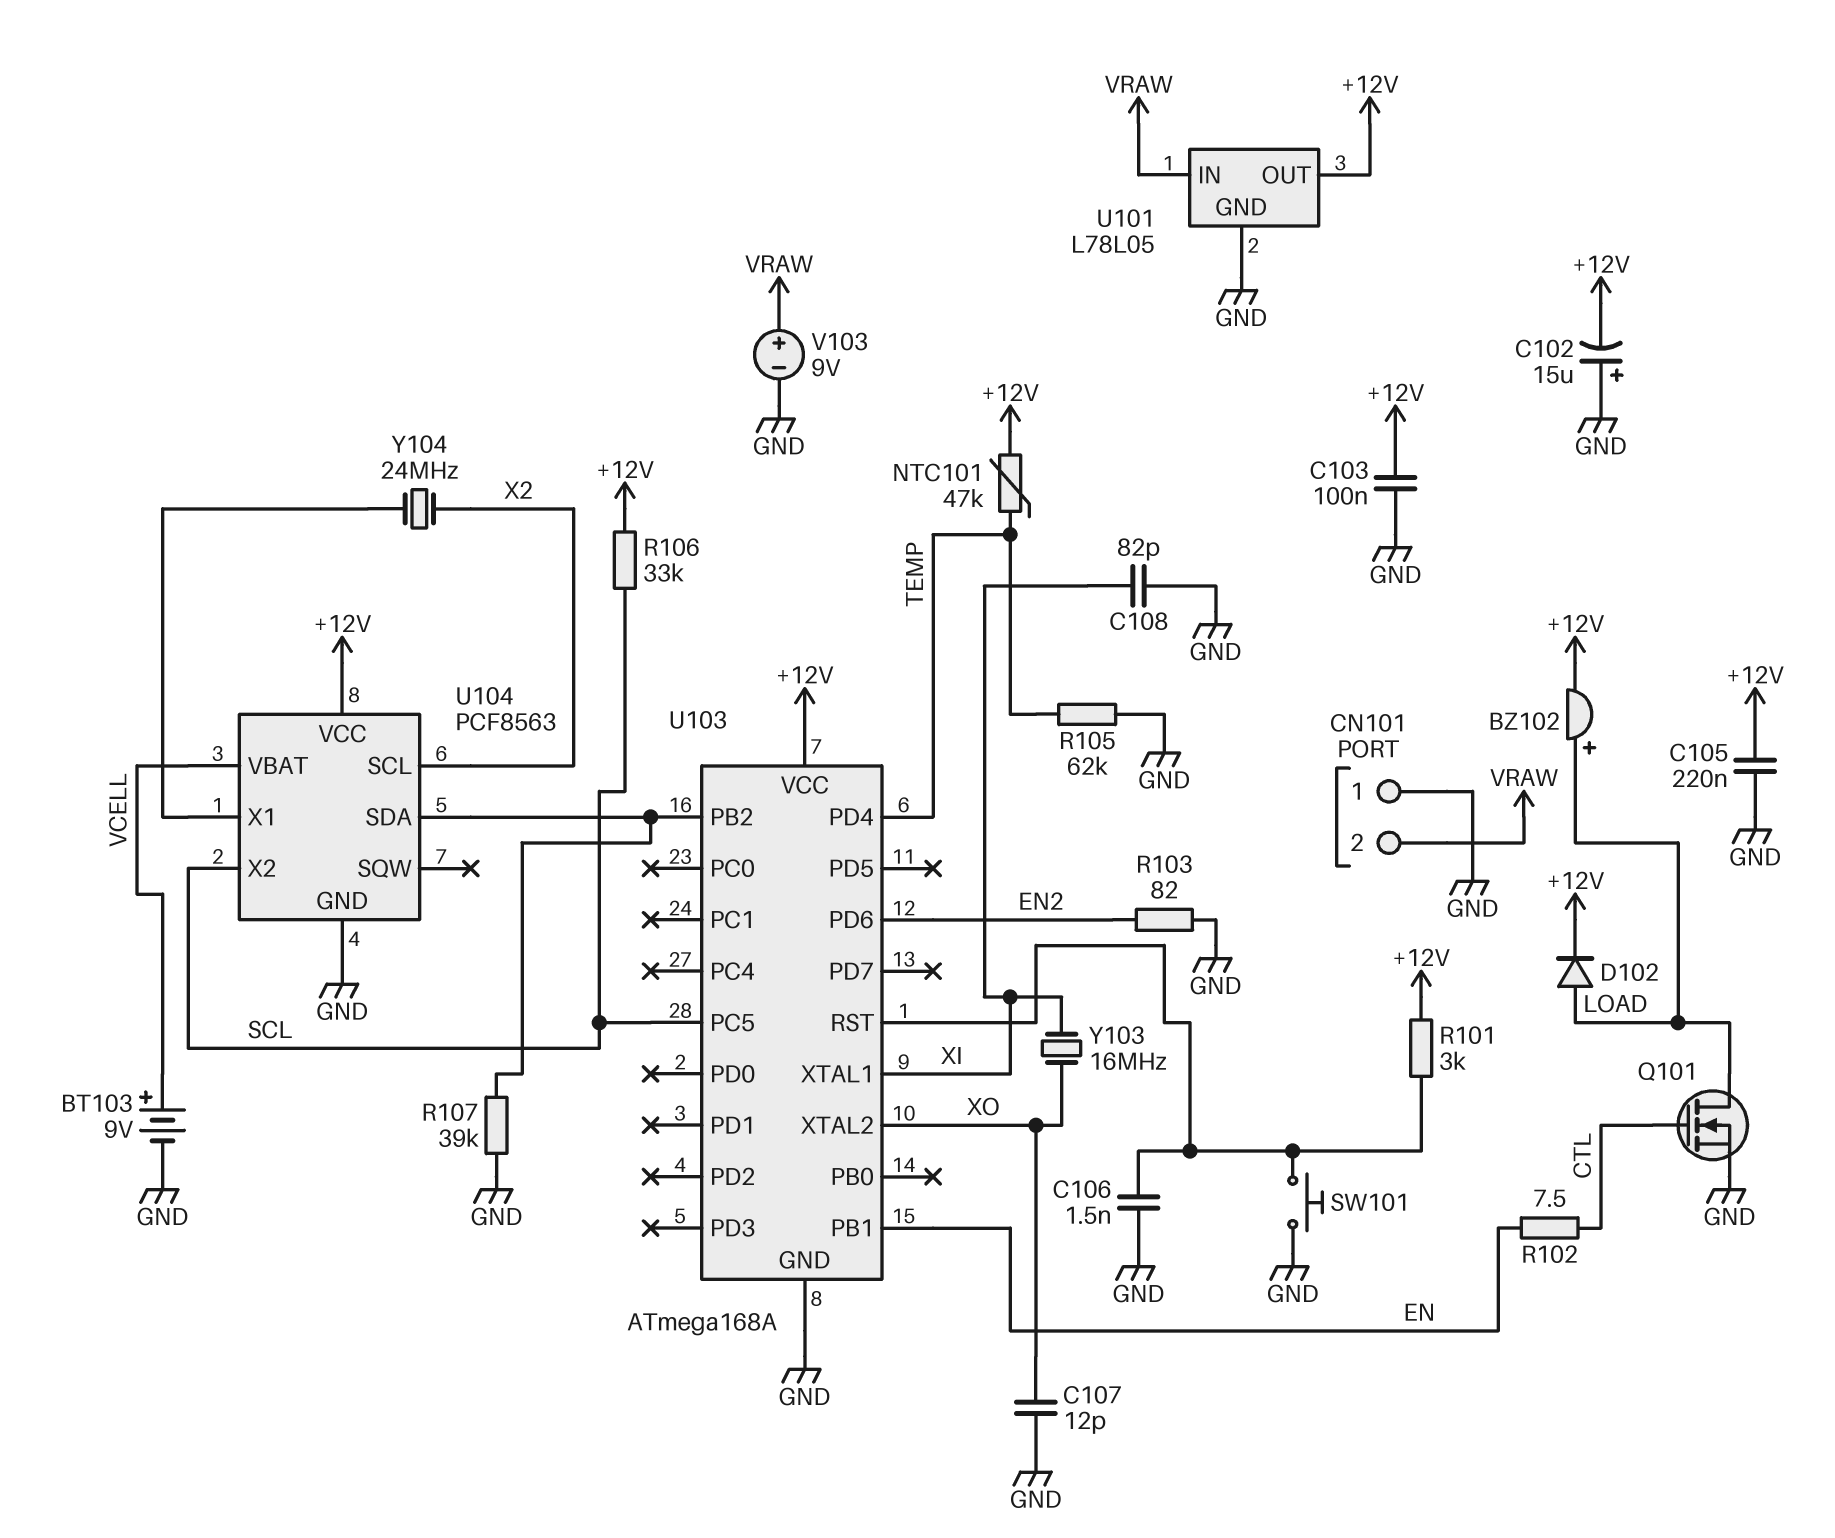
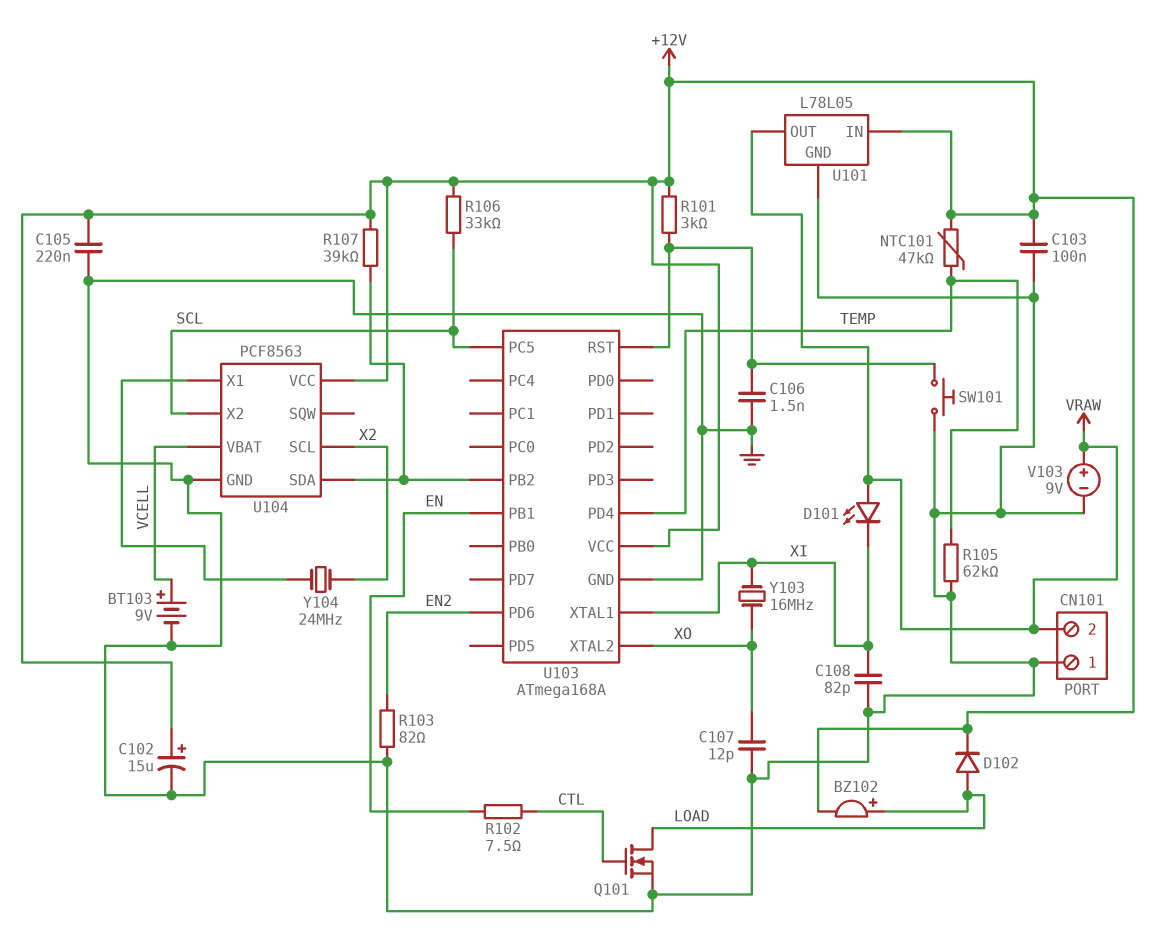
C102: 15uF (plus GND, minus +12V) -> 15uF (plus +12V, minus GND)
D101: none -> LED (A VRAW, K XI)
R107: 39k (GND, U103/PB2) -> 39k (+12V, U103/PB2)
U101 pin IN: VRAW -> +12V
U101 pin OUT: +12V -> VRAW

